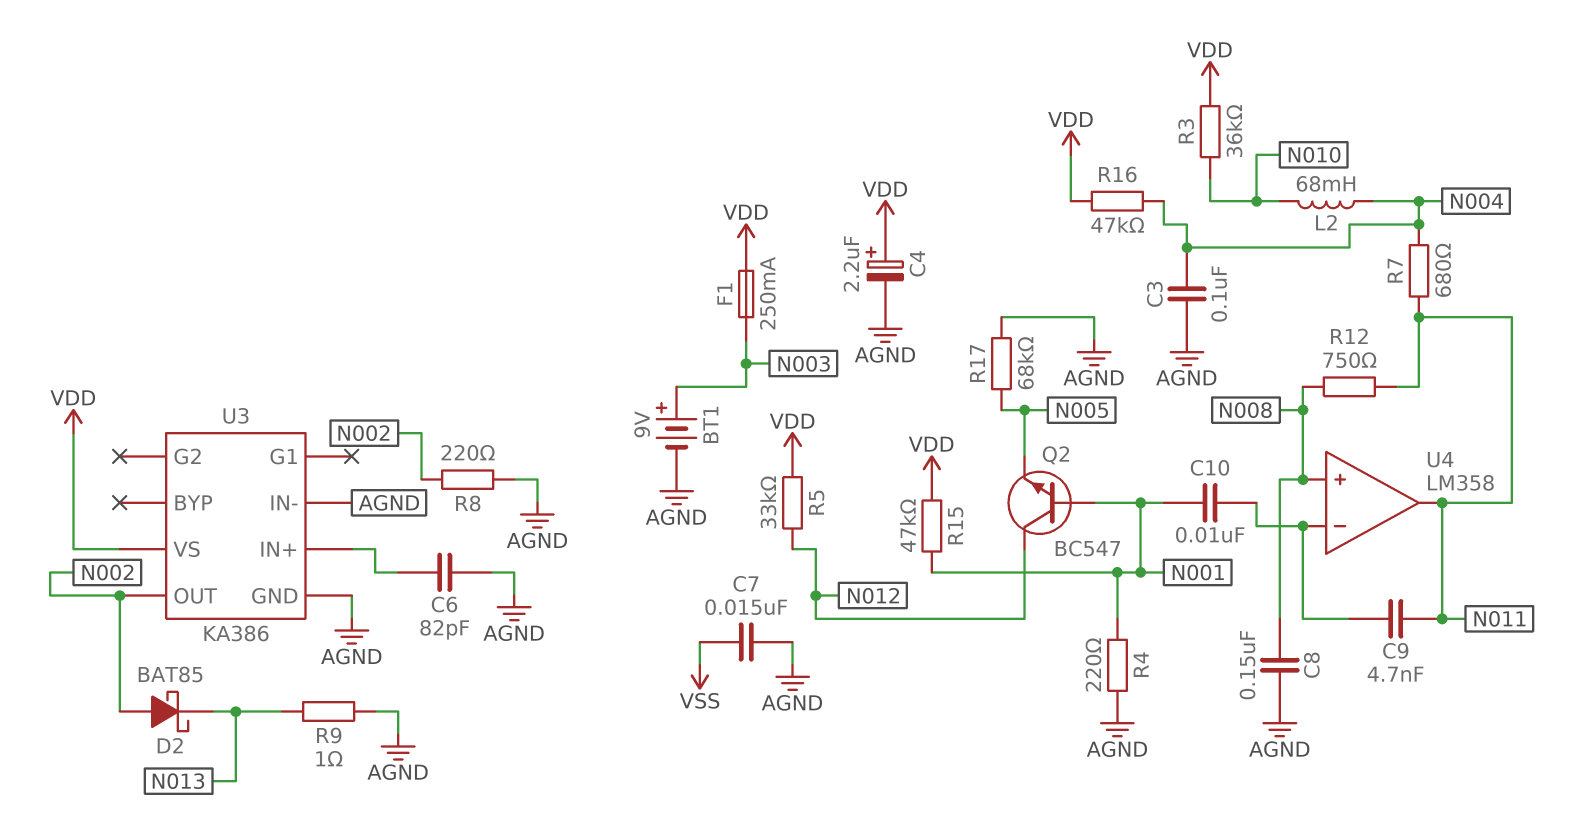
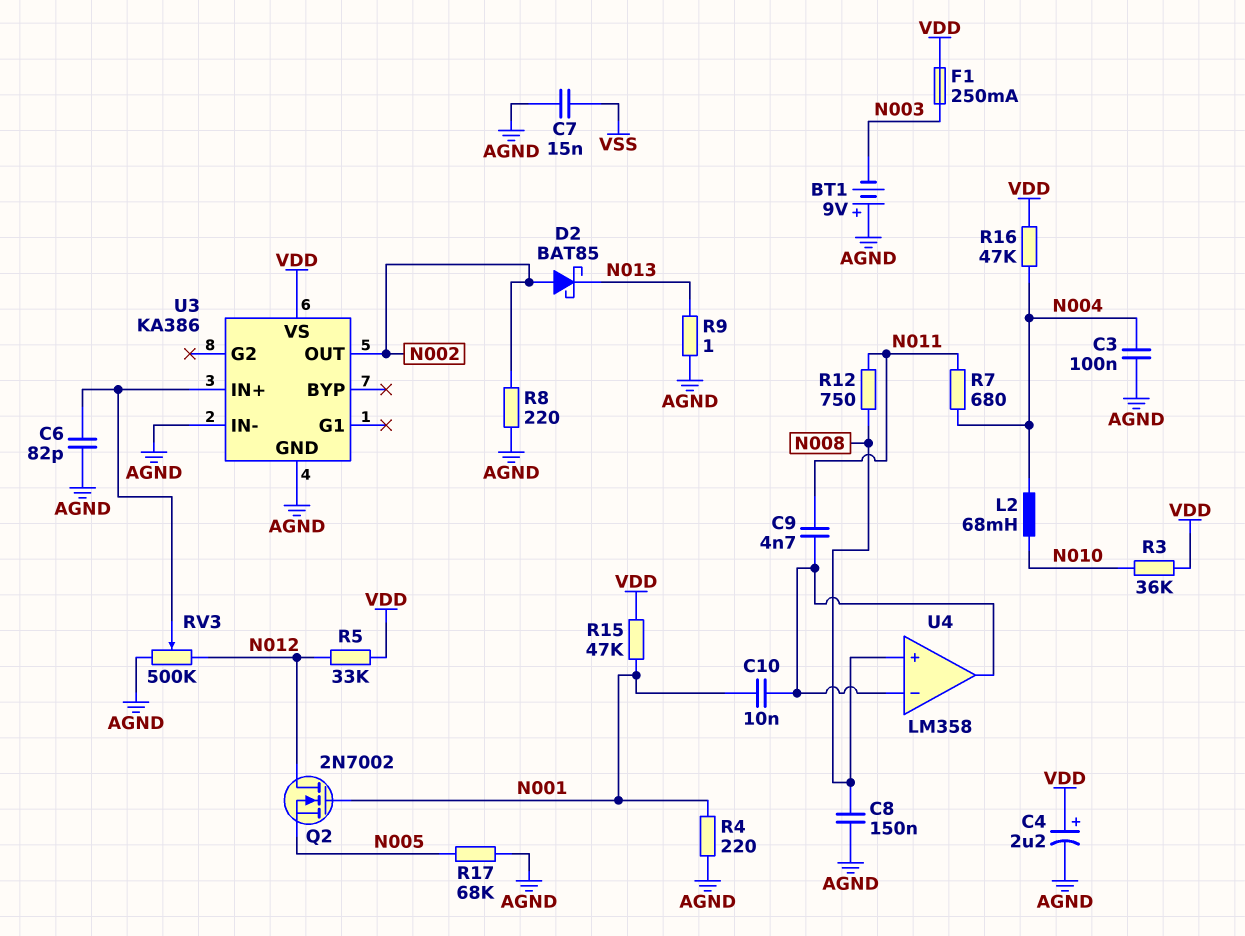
BT1: 9V (plus N003, minus AGND) -> 9V (plus AGND, minus N003)
Q2: NPN BC547 (B N001, C N012, E N005) -> NMOS 2N7002 (G N001, D N012, S N005)
RV3: none -> 500k (AGND, N012, wiper U3/IN+)
U4 pin out: N011 -> U4/in-

